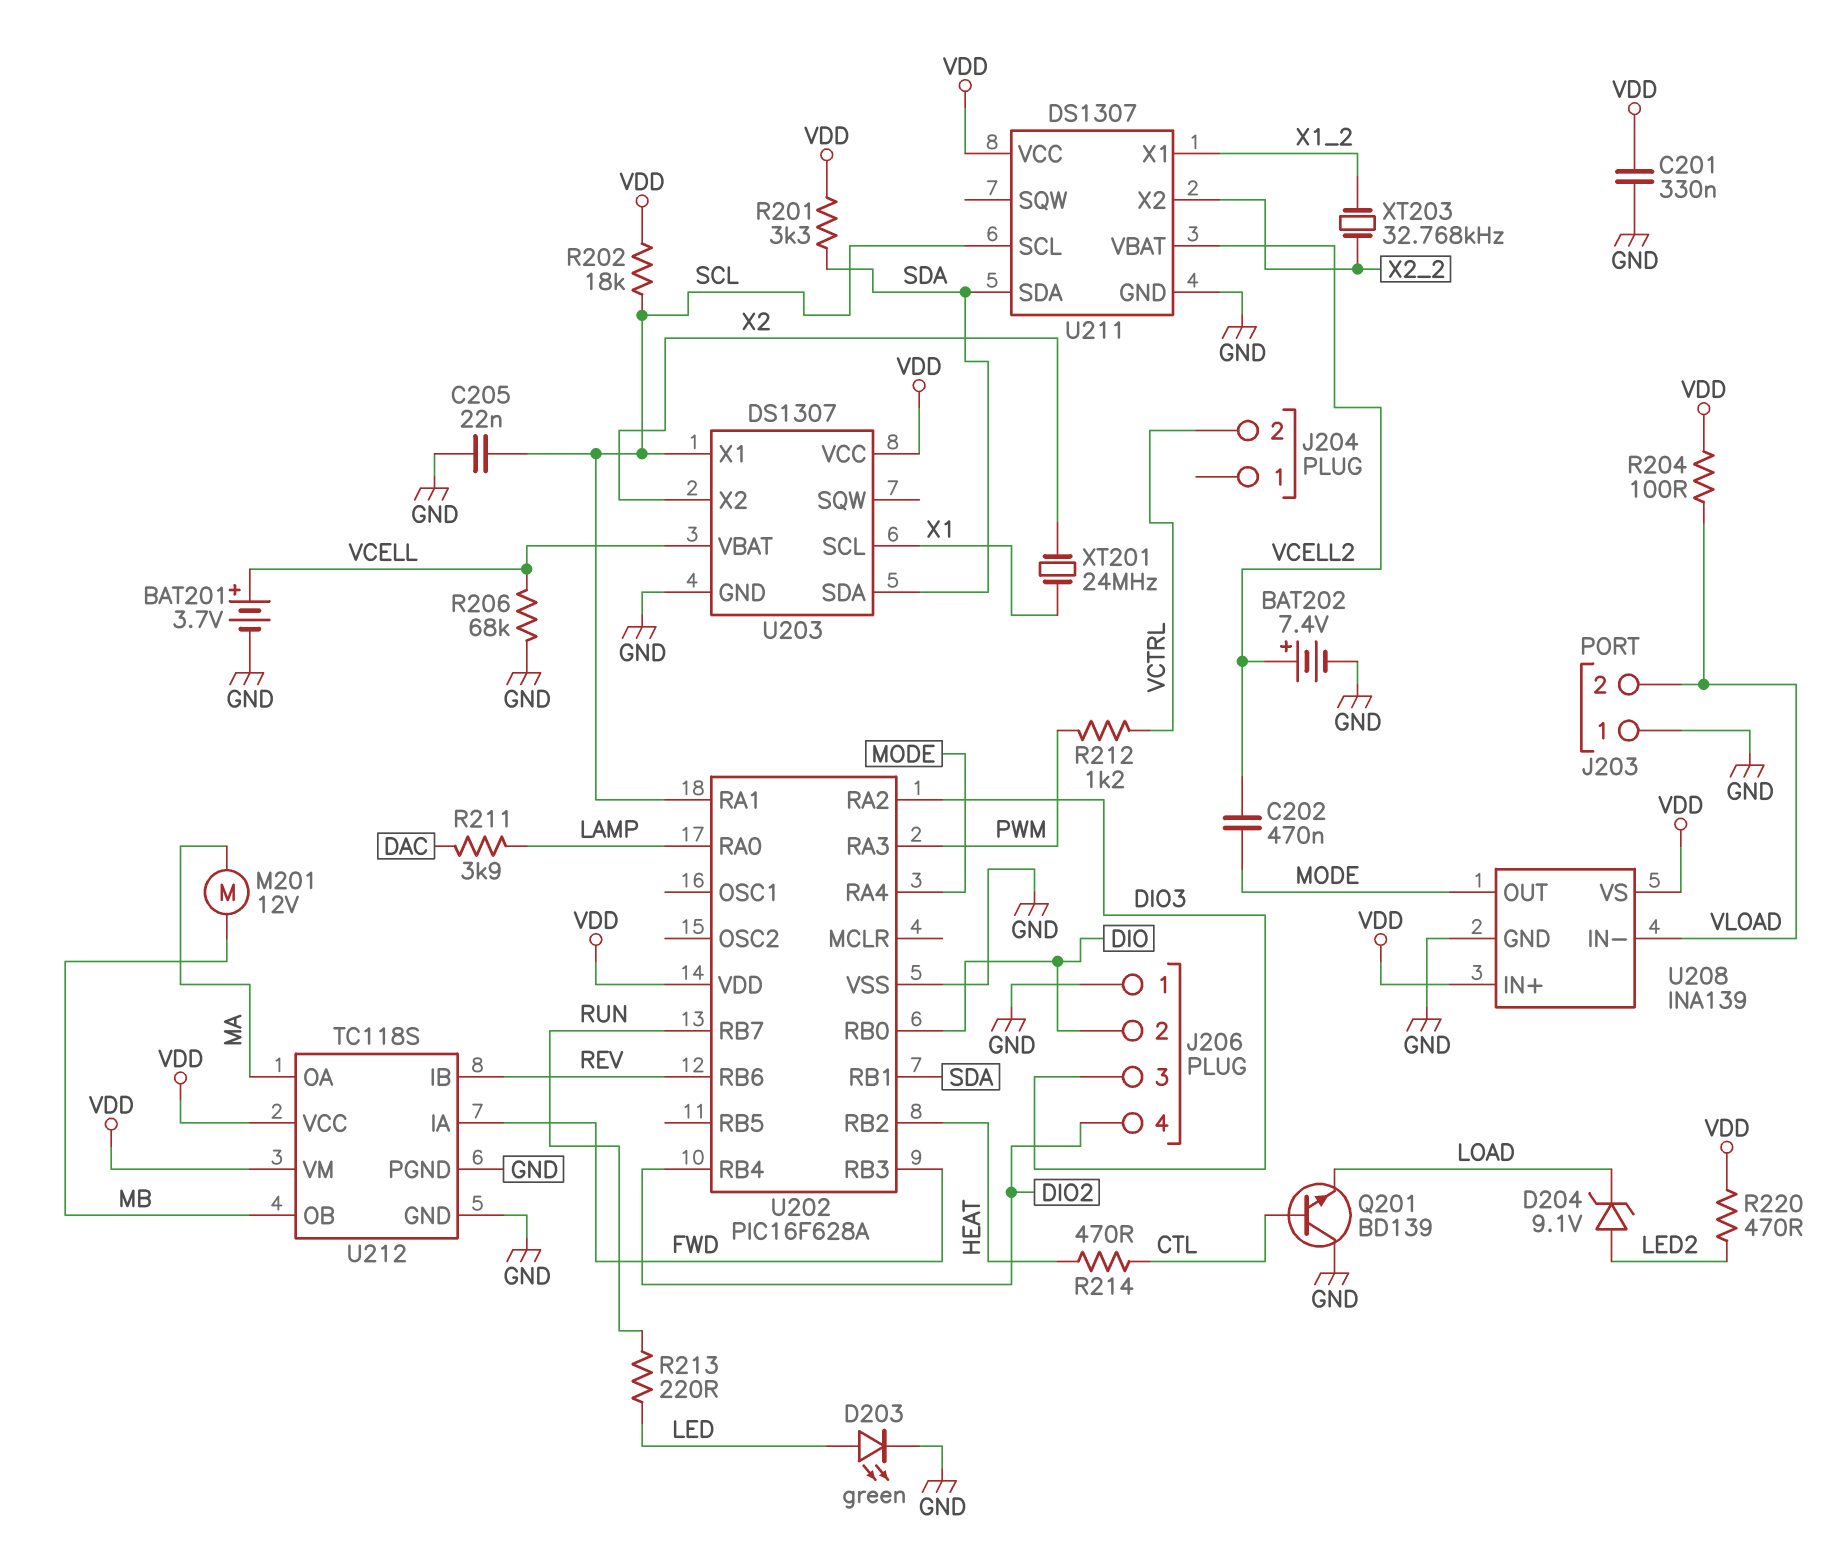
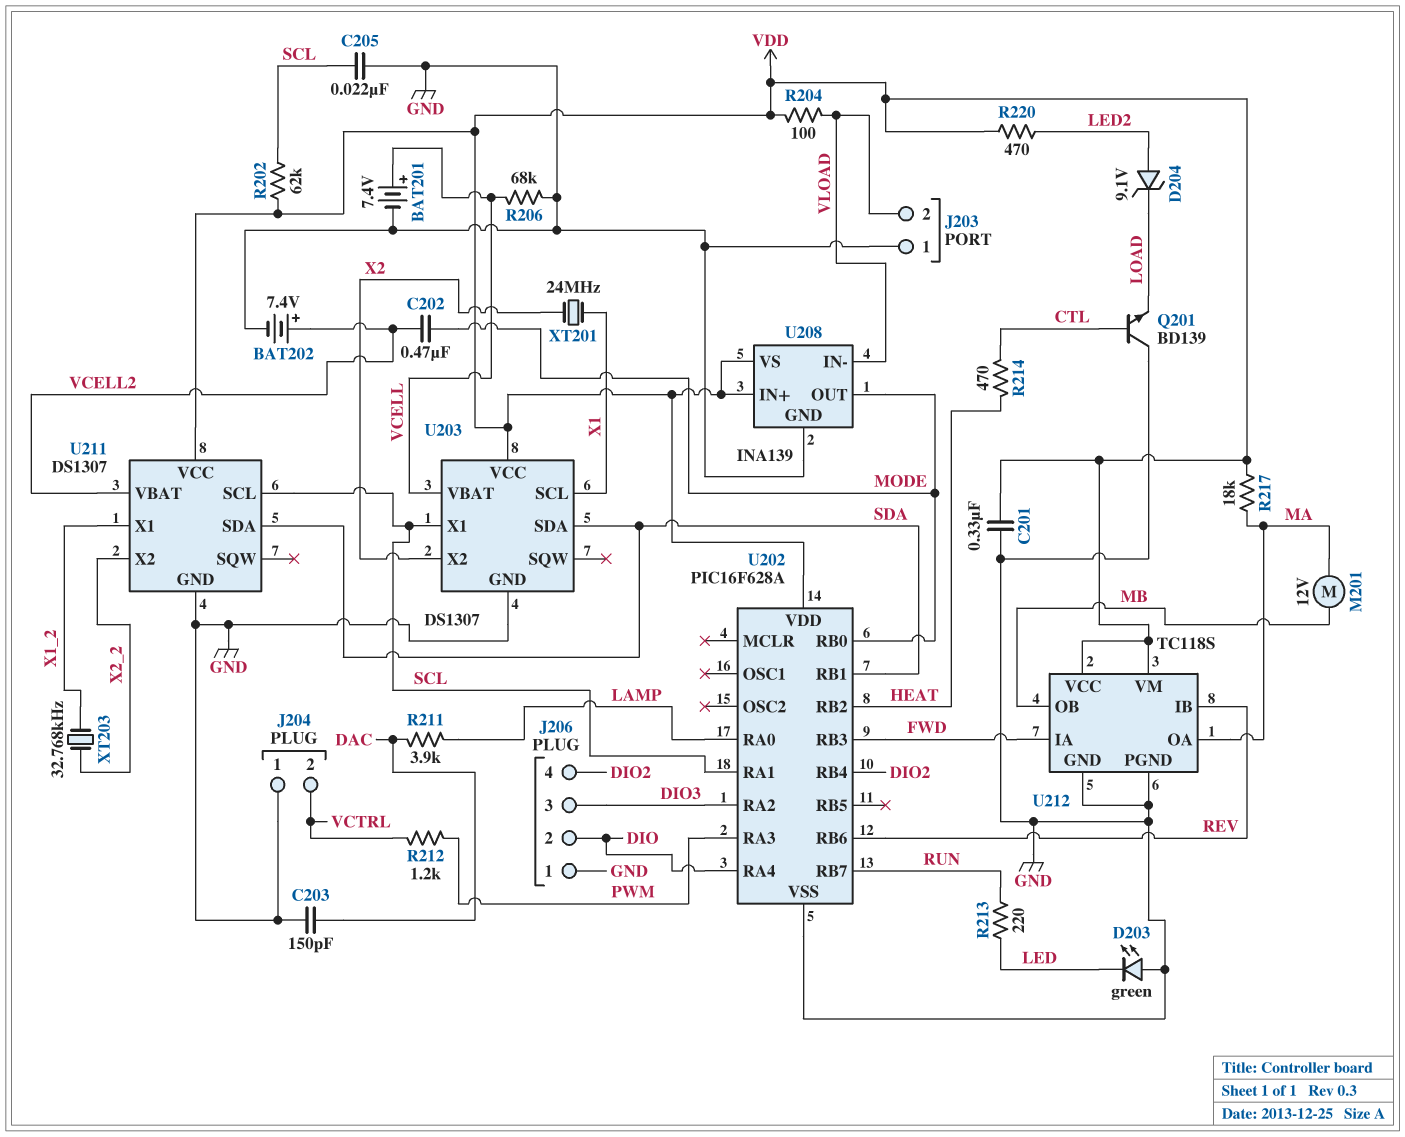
BAT201: 3.7V (plus VCELL, minus GND) -> 7.4V (plus VCELL, minus GND)
C203: none -> 150pF (DAC, GND)
D203: LED green (A LED, K GND) -> LED green (A GND, K LED)
J204 pin 1: none -> GND
R201: 3.3k (SDA, VDD) -> none
R202: 18k (SCL, VDD) -> 62k (SCL, VDD)
R217: none -> 18k (MA, VDD)
U202 pin RA4: MODE -> DIO
U202 pin RB0: DIO -> MODE

